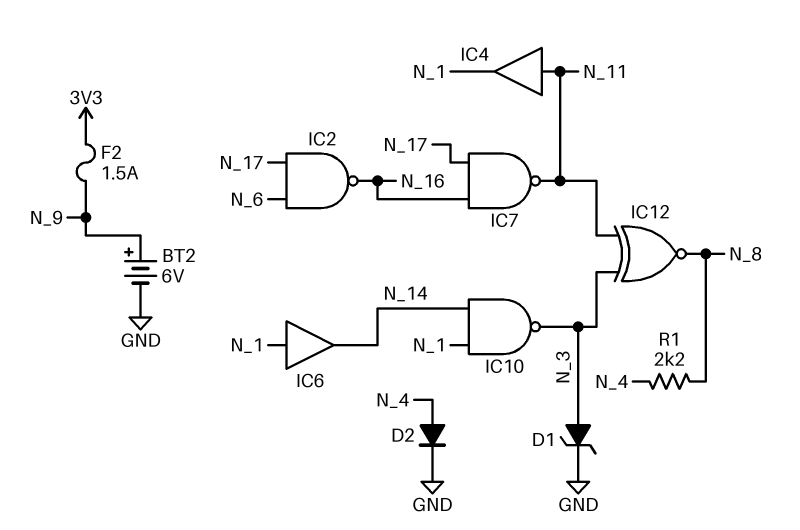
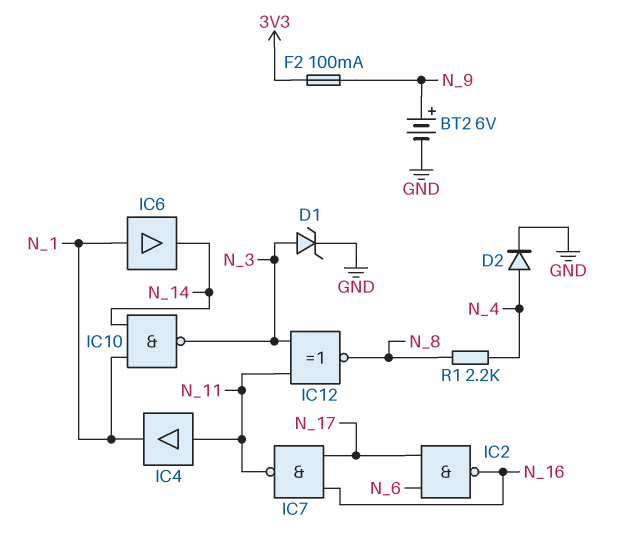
F2: 1.5A (3V3, N_9) -> 100mA (3V3, N_9)

